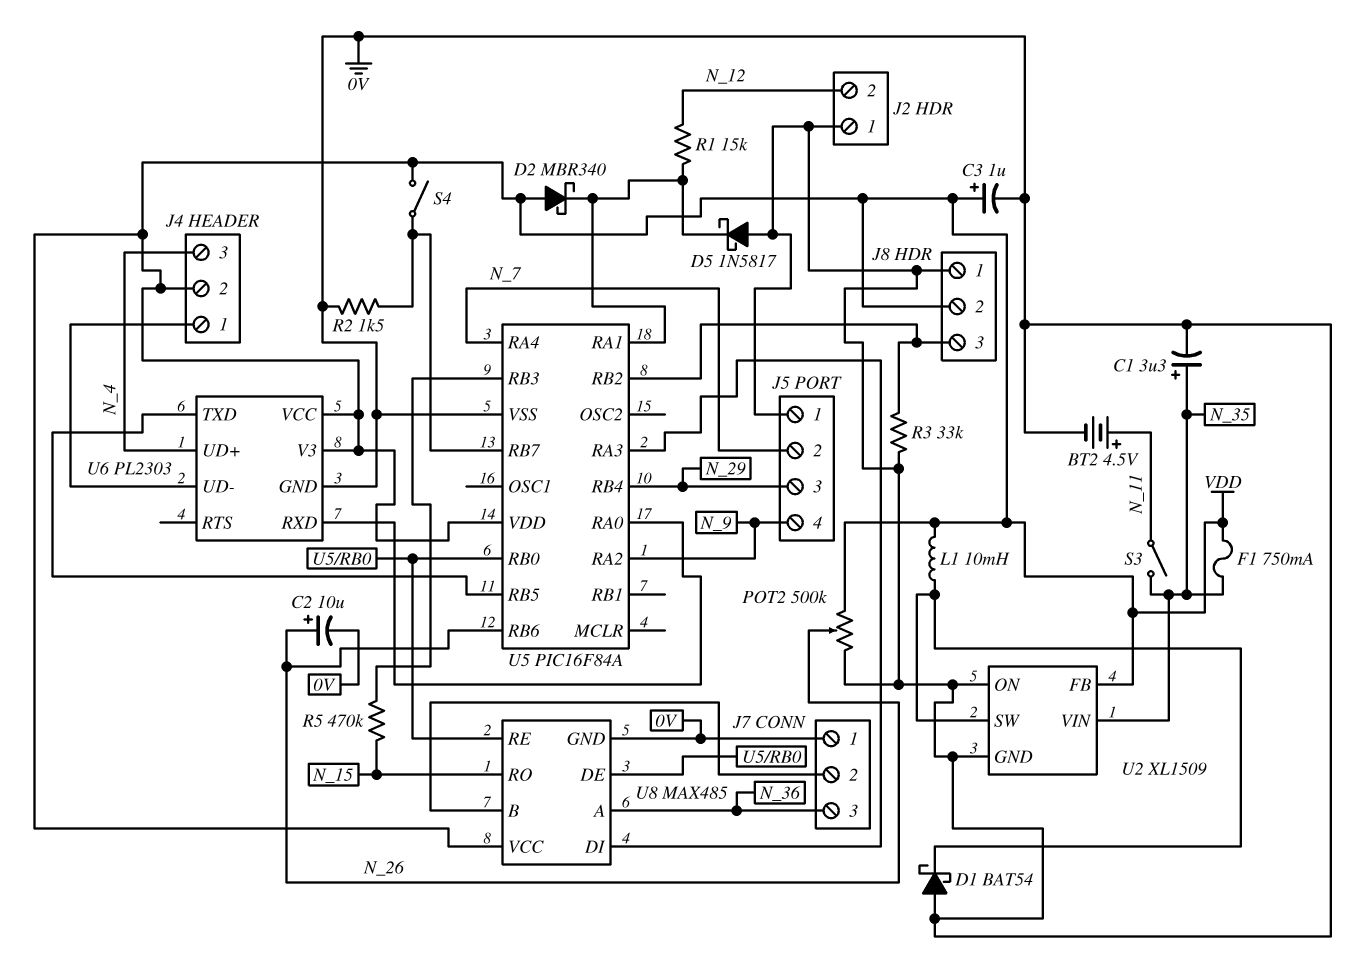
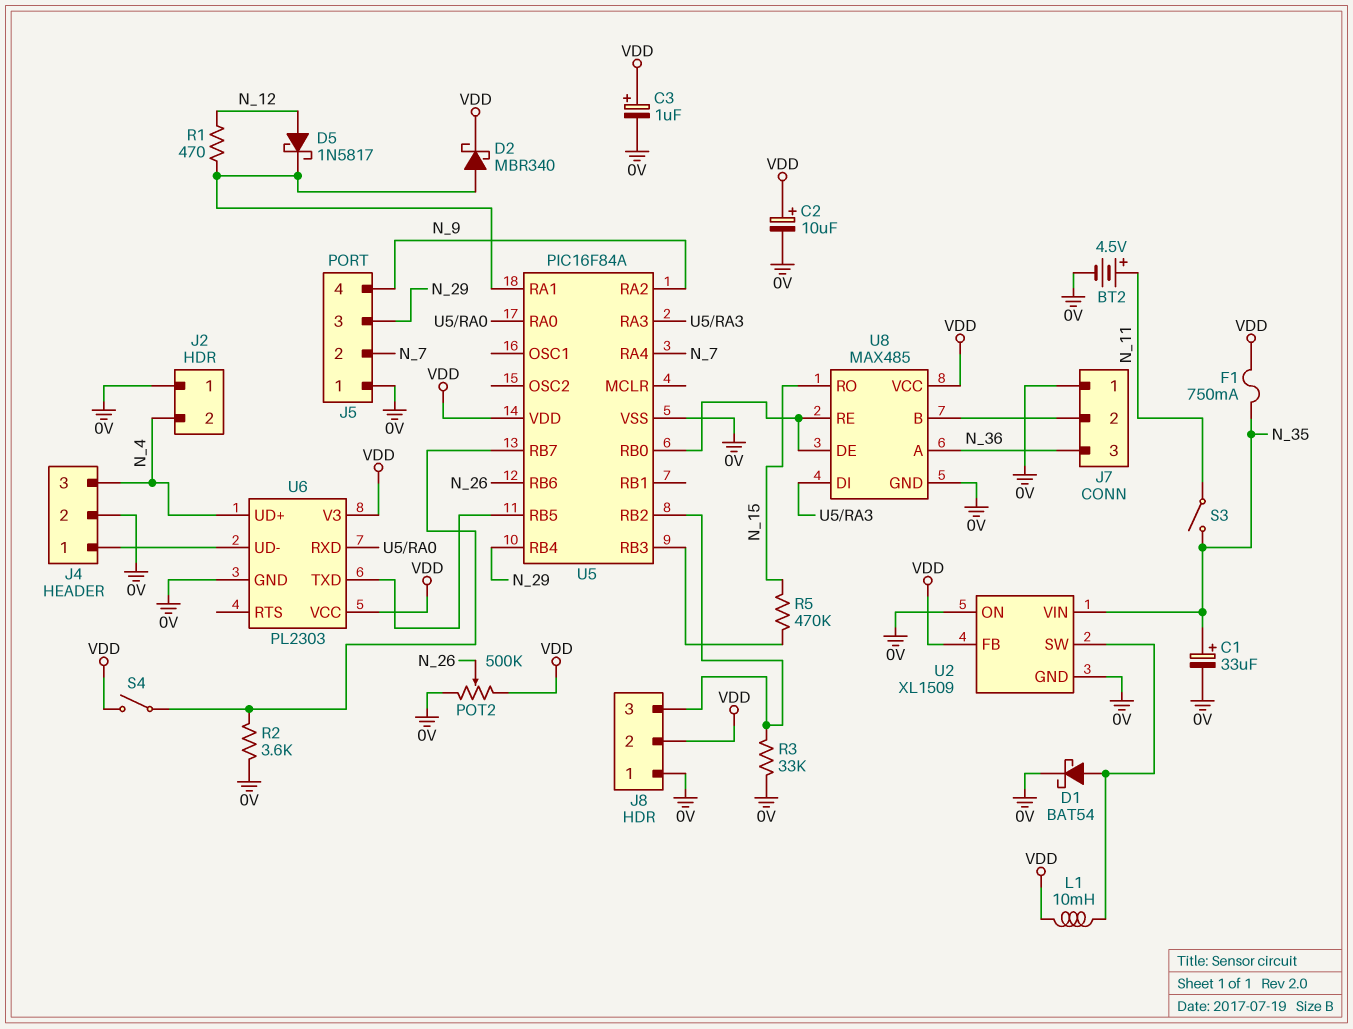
C1: 3.3uF (plus N_35, minus 0V) -> 33uF (plus N_35, minus 0V)
C2: 10uF (plus N_26, minus 0V) -> 10uF (plus VDD, minus 0V)
D1: schottky BAT54 (A 0V, K U2/SW) -> schottky BAT54 (A U2/SW, K 0V)
D2: schottky MBR340 (A VDD, K U5/RA1) -> schottky MBR340 (A U5/RA1, K VDD)
D5: schottky 1N5817 (A 0V, K U5/RA1) -> schottky 1N5817 (A N_12, K U5/RA1)
J2 pin 2: N_12 -> N_4
J4 pin 2: VDD -> 0V
R1: 15k (N_12, U5/RA1) -> 470 (N_12, U5/RA1)
R2: 1.5k (0V, U5/RB7) -> 3.6k (0V, U5/RB7)

